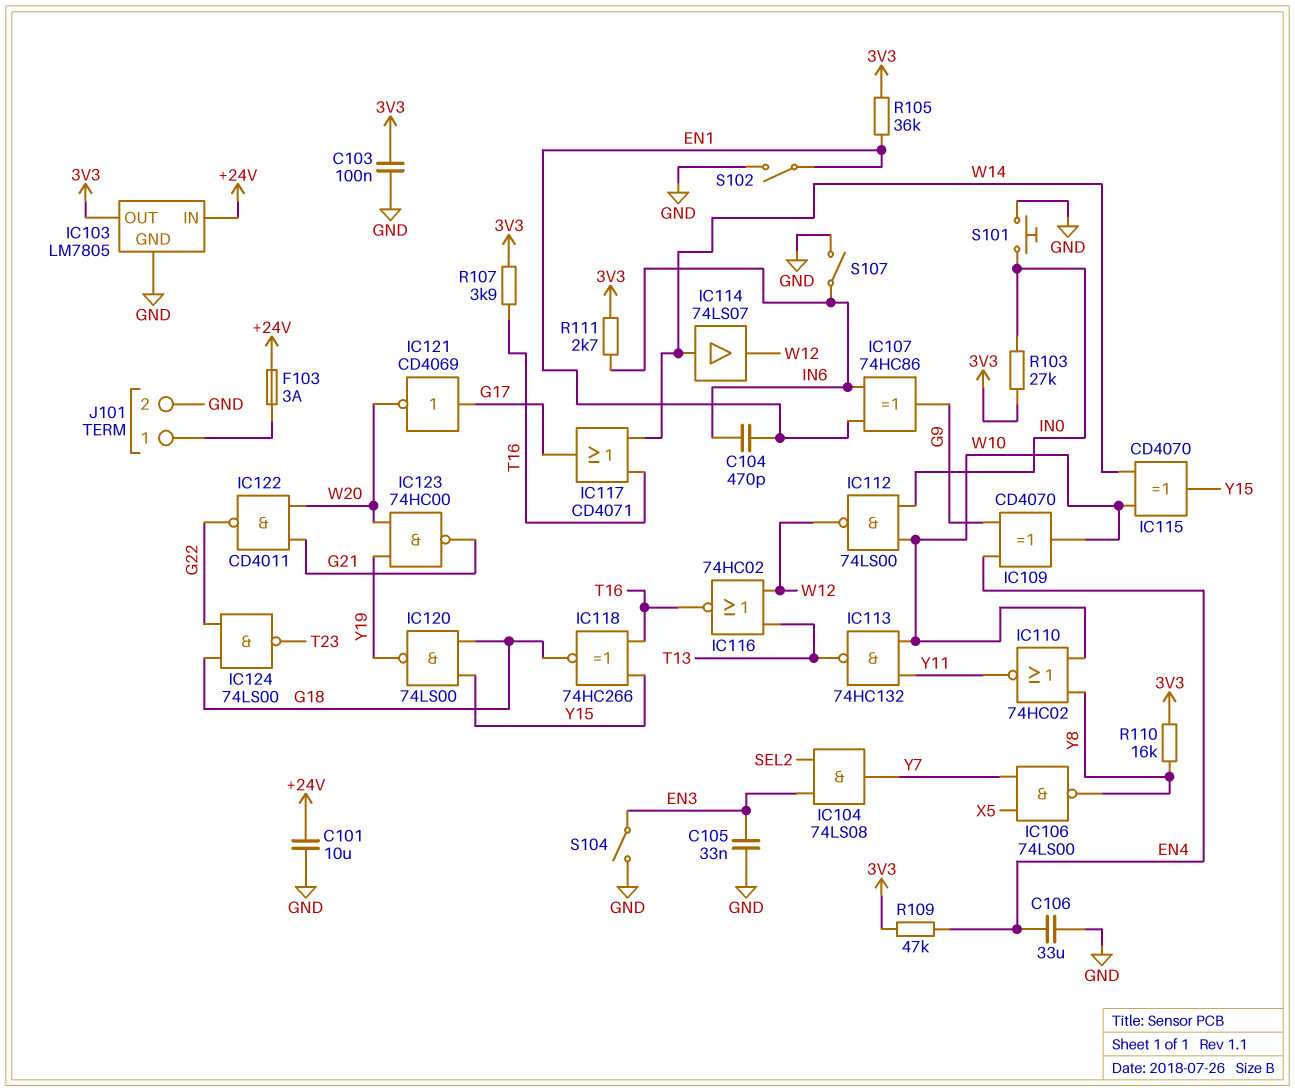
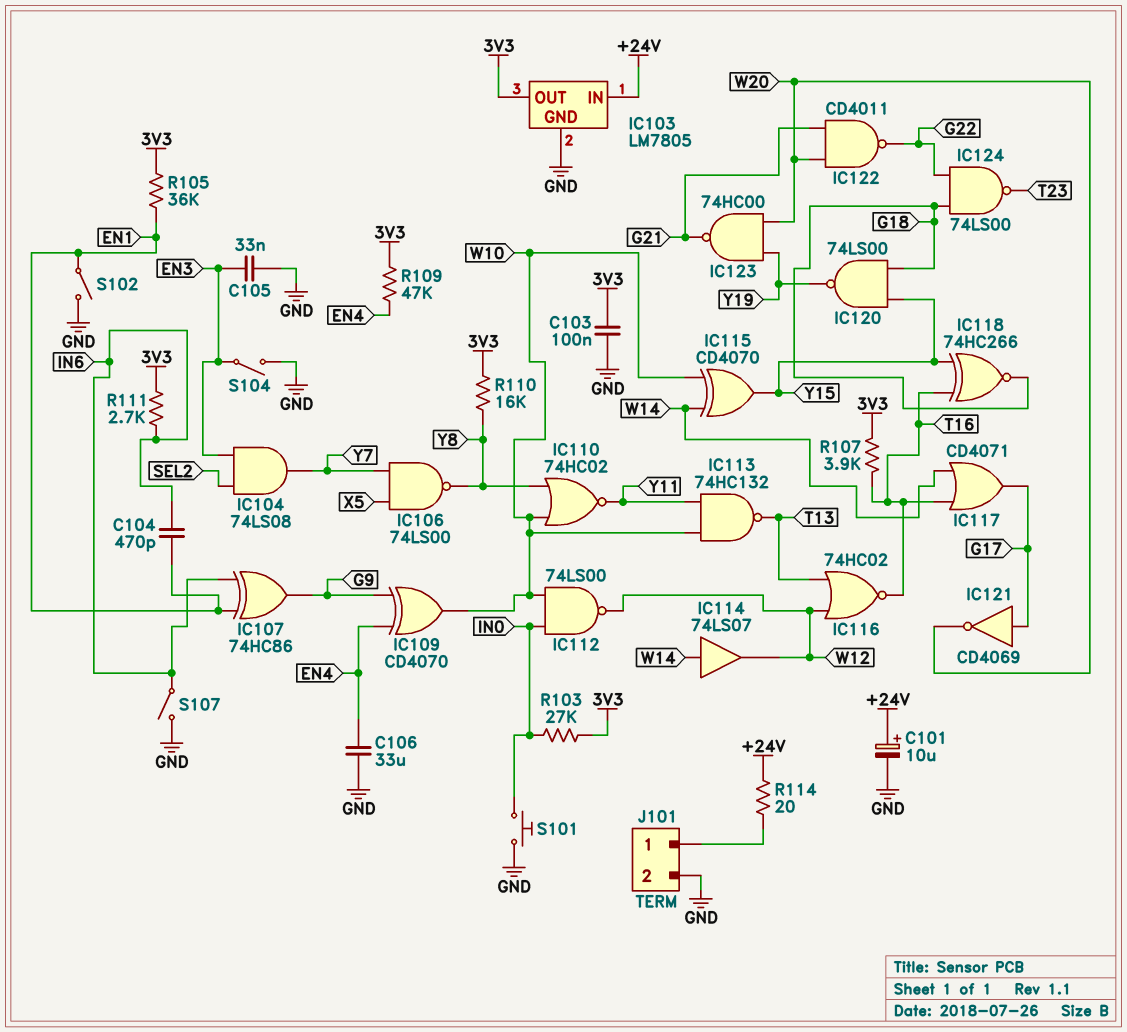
C101: 10uF (+24V, GND) -> 10uF (plus +24V, minus GND)
F103: 3A (+24V, J101/1) -> none
R114: none -> 20 (+24V, J101/1)

